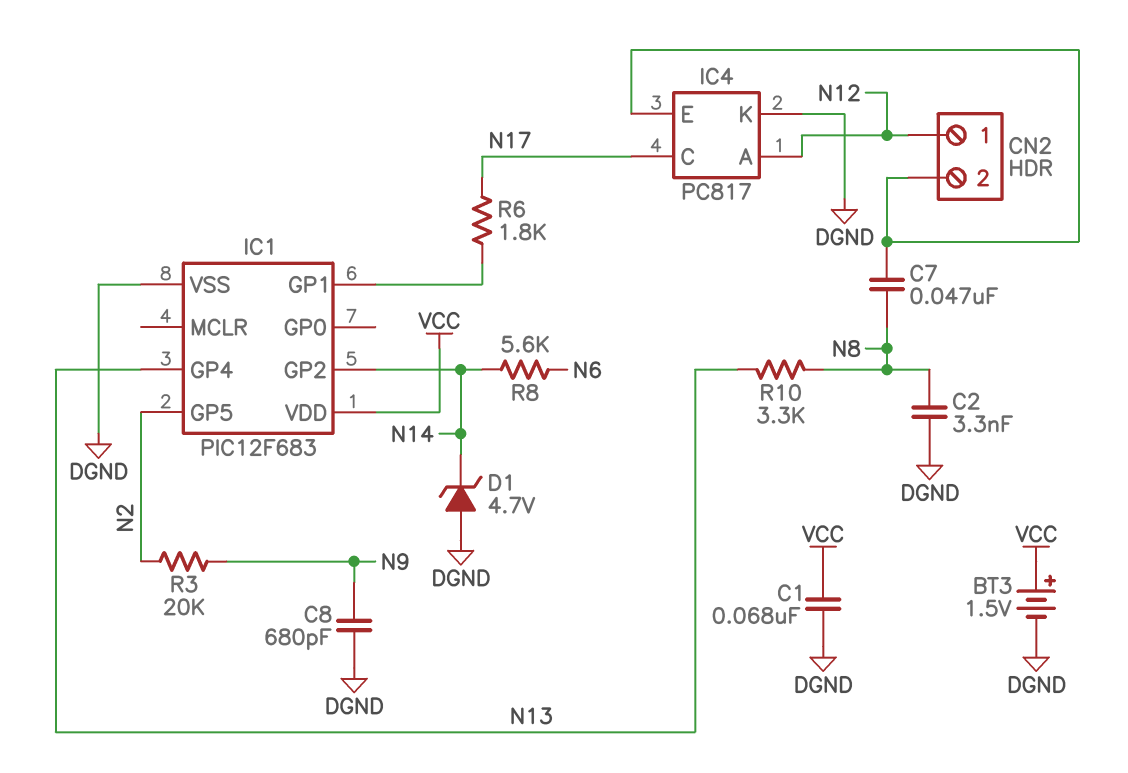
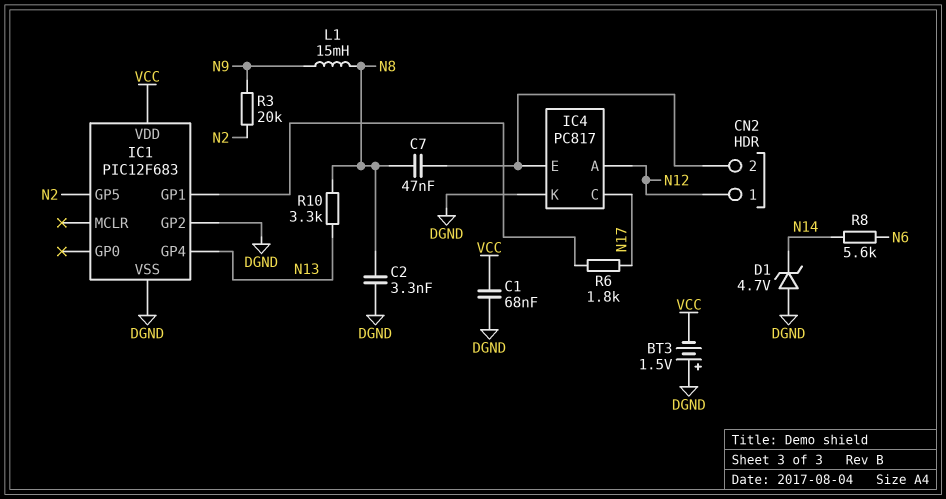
BT3: 1.5V (plus VCC, minus DGND) -> 1.5V (plus DGND, minus VCC)
C8: 680pF (DGND, N9) -> none
IC1 pin GP2: N14 -> DGND
L1: none -> 15mH (N8, N9)

